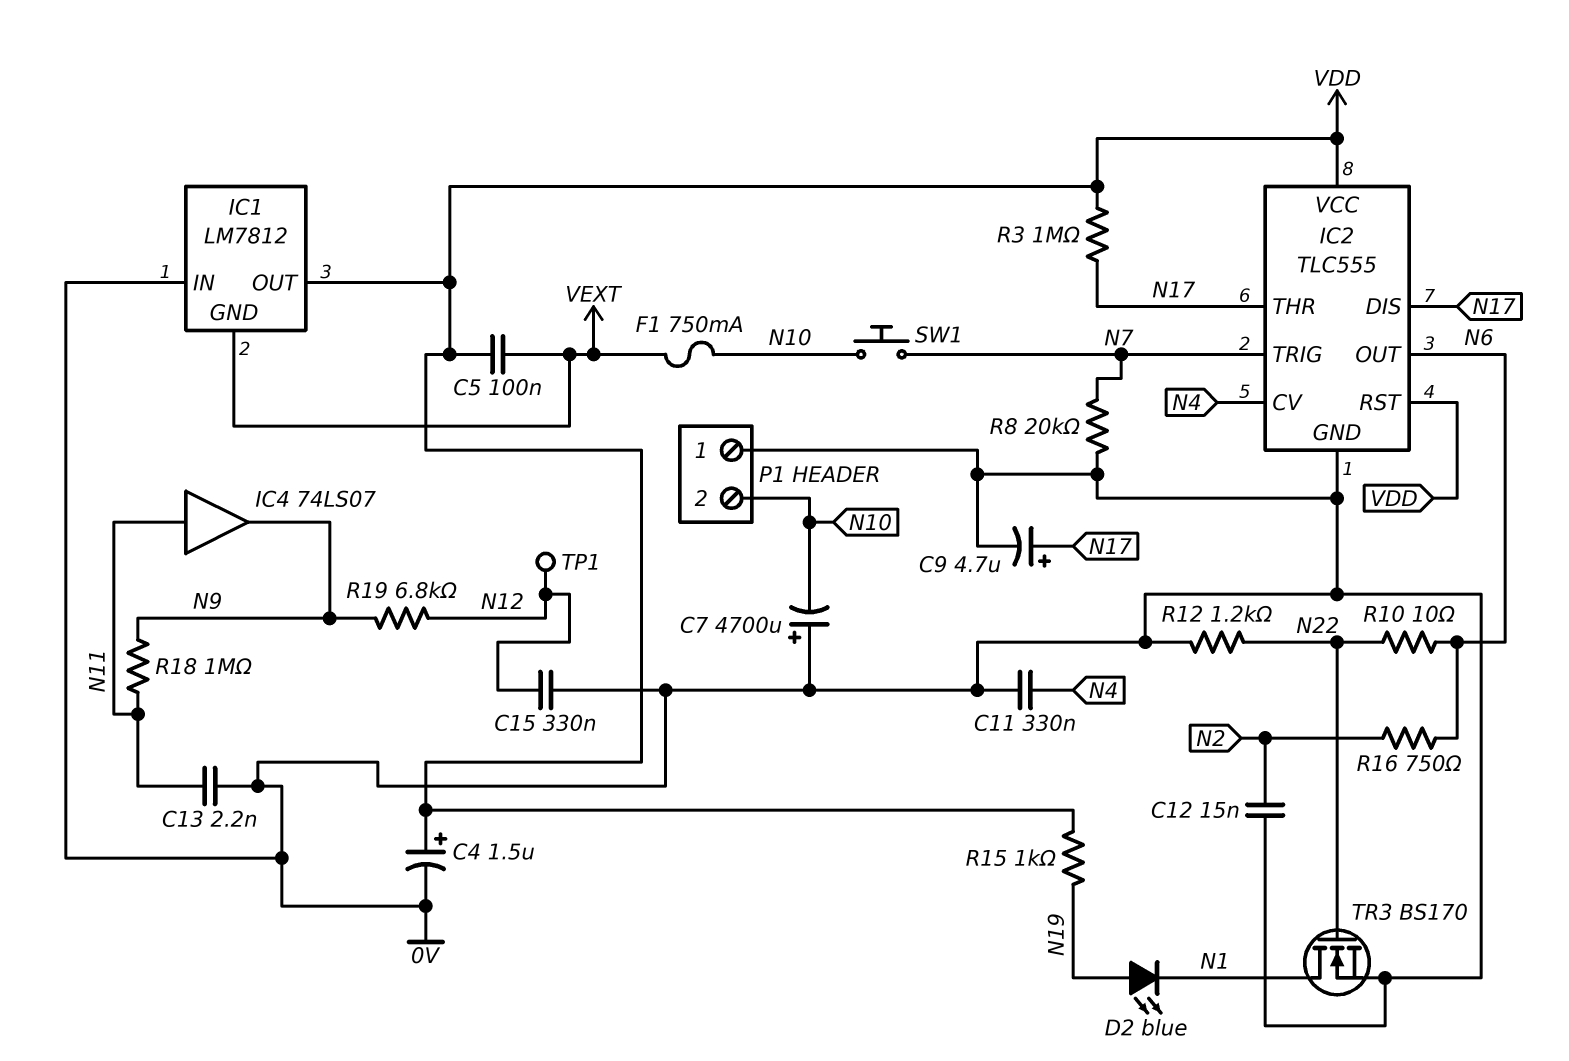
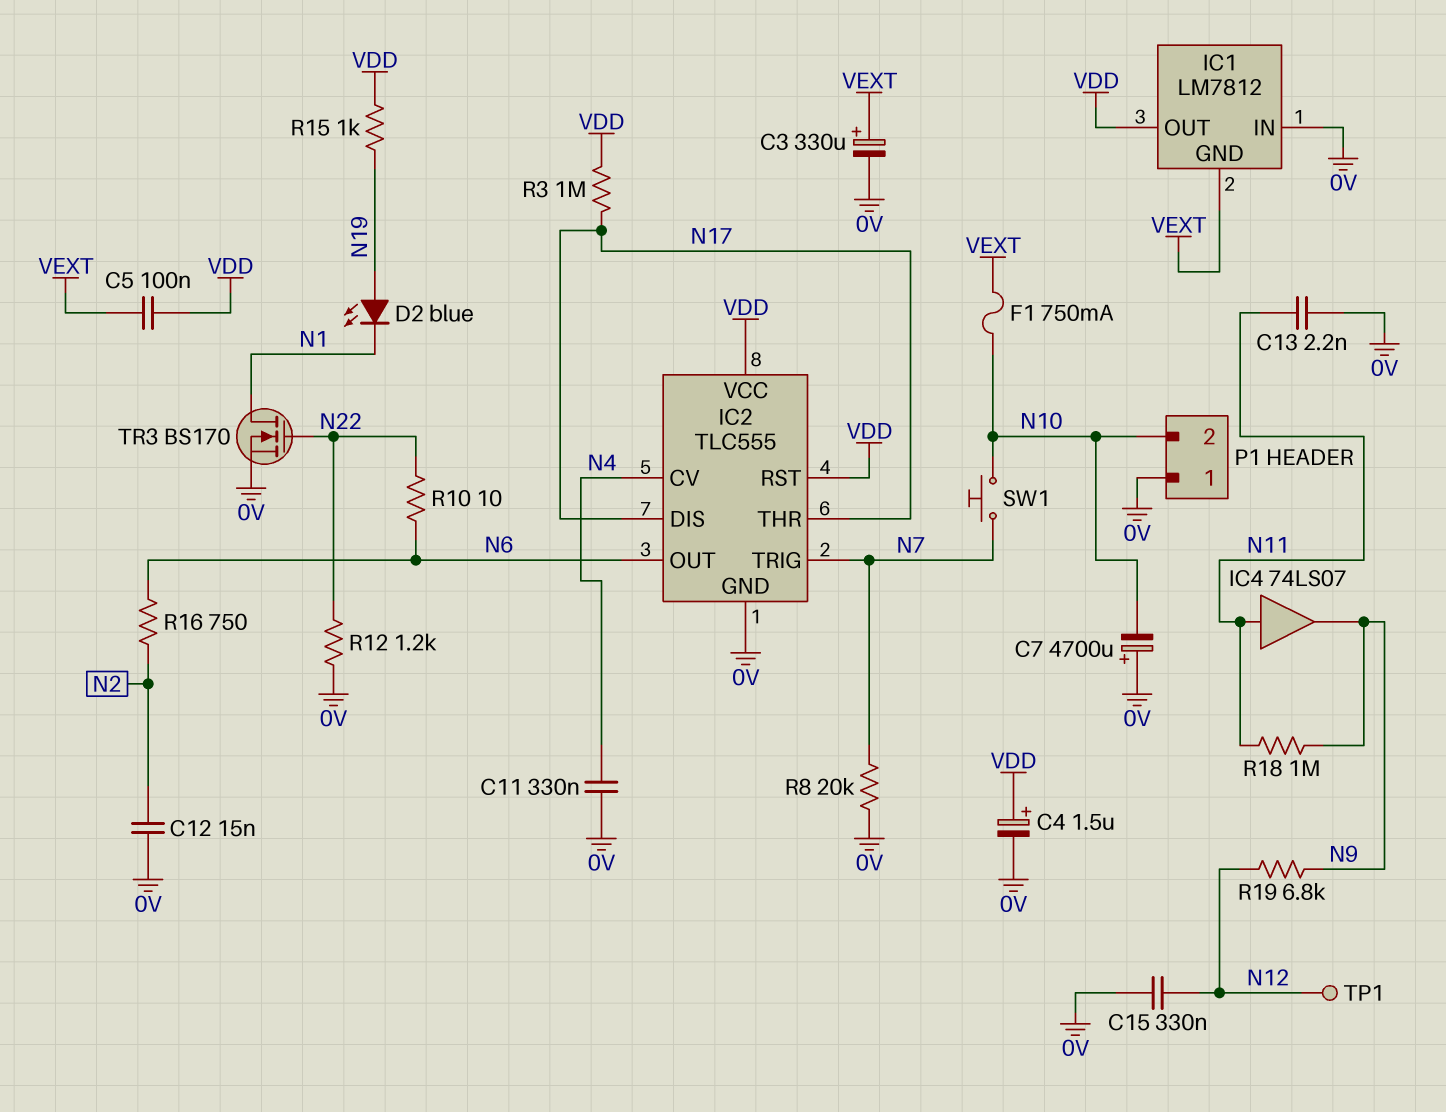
C3: none -> 330uF (plus VEXT, minus 0V)
C9: 4.7uF (plus N17, minus 0V) -> none

